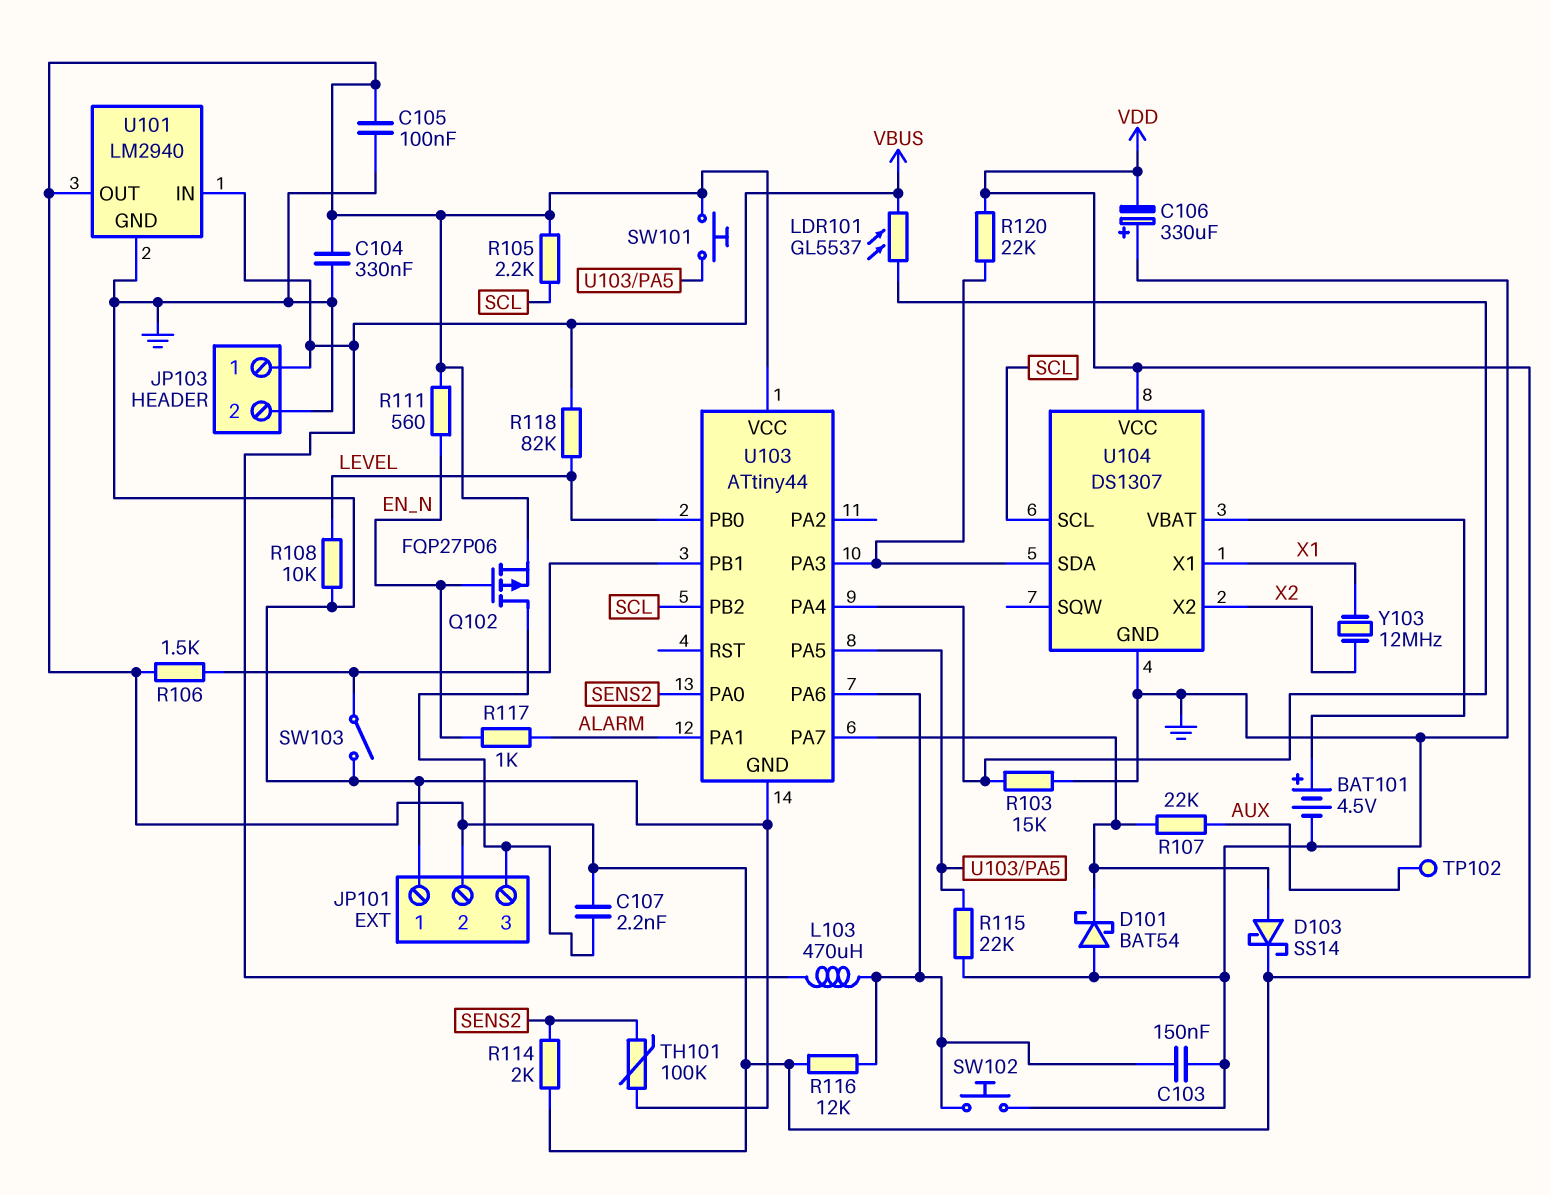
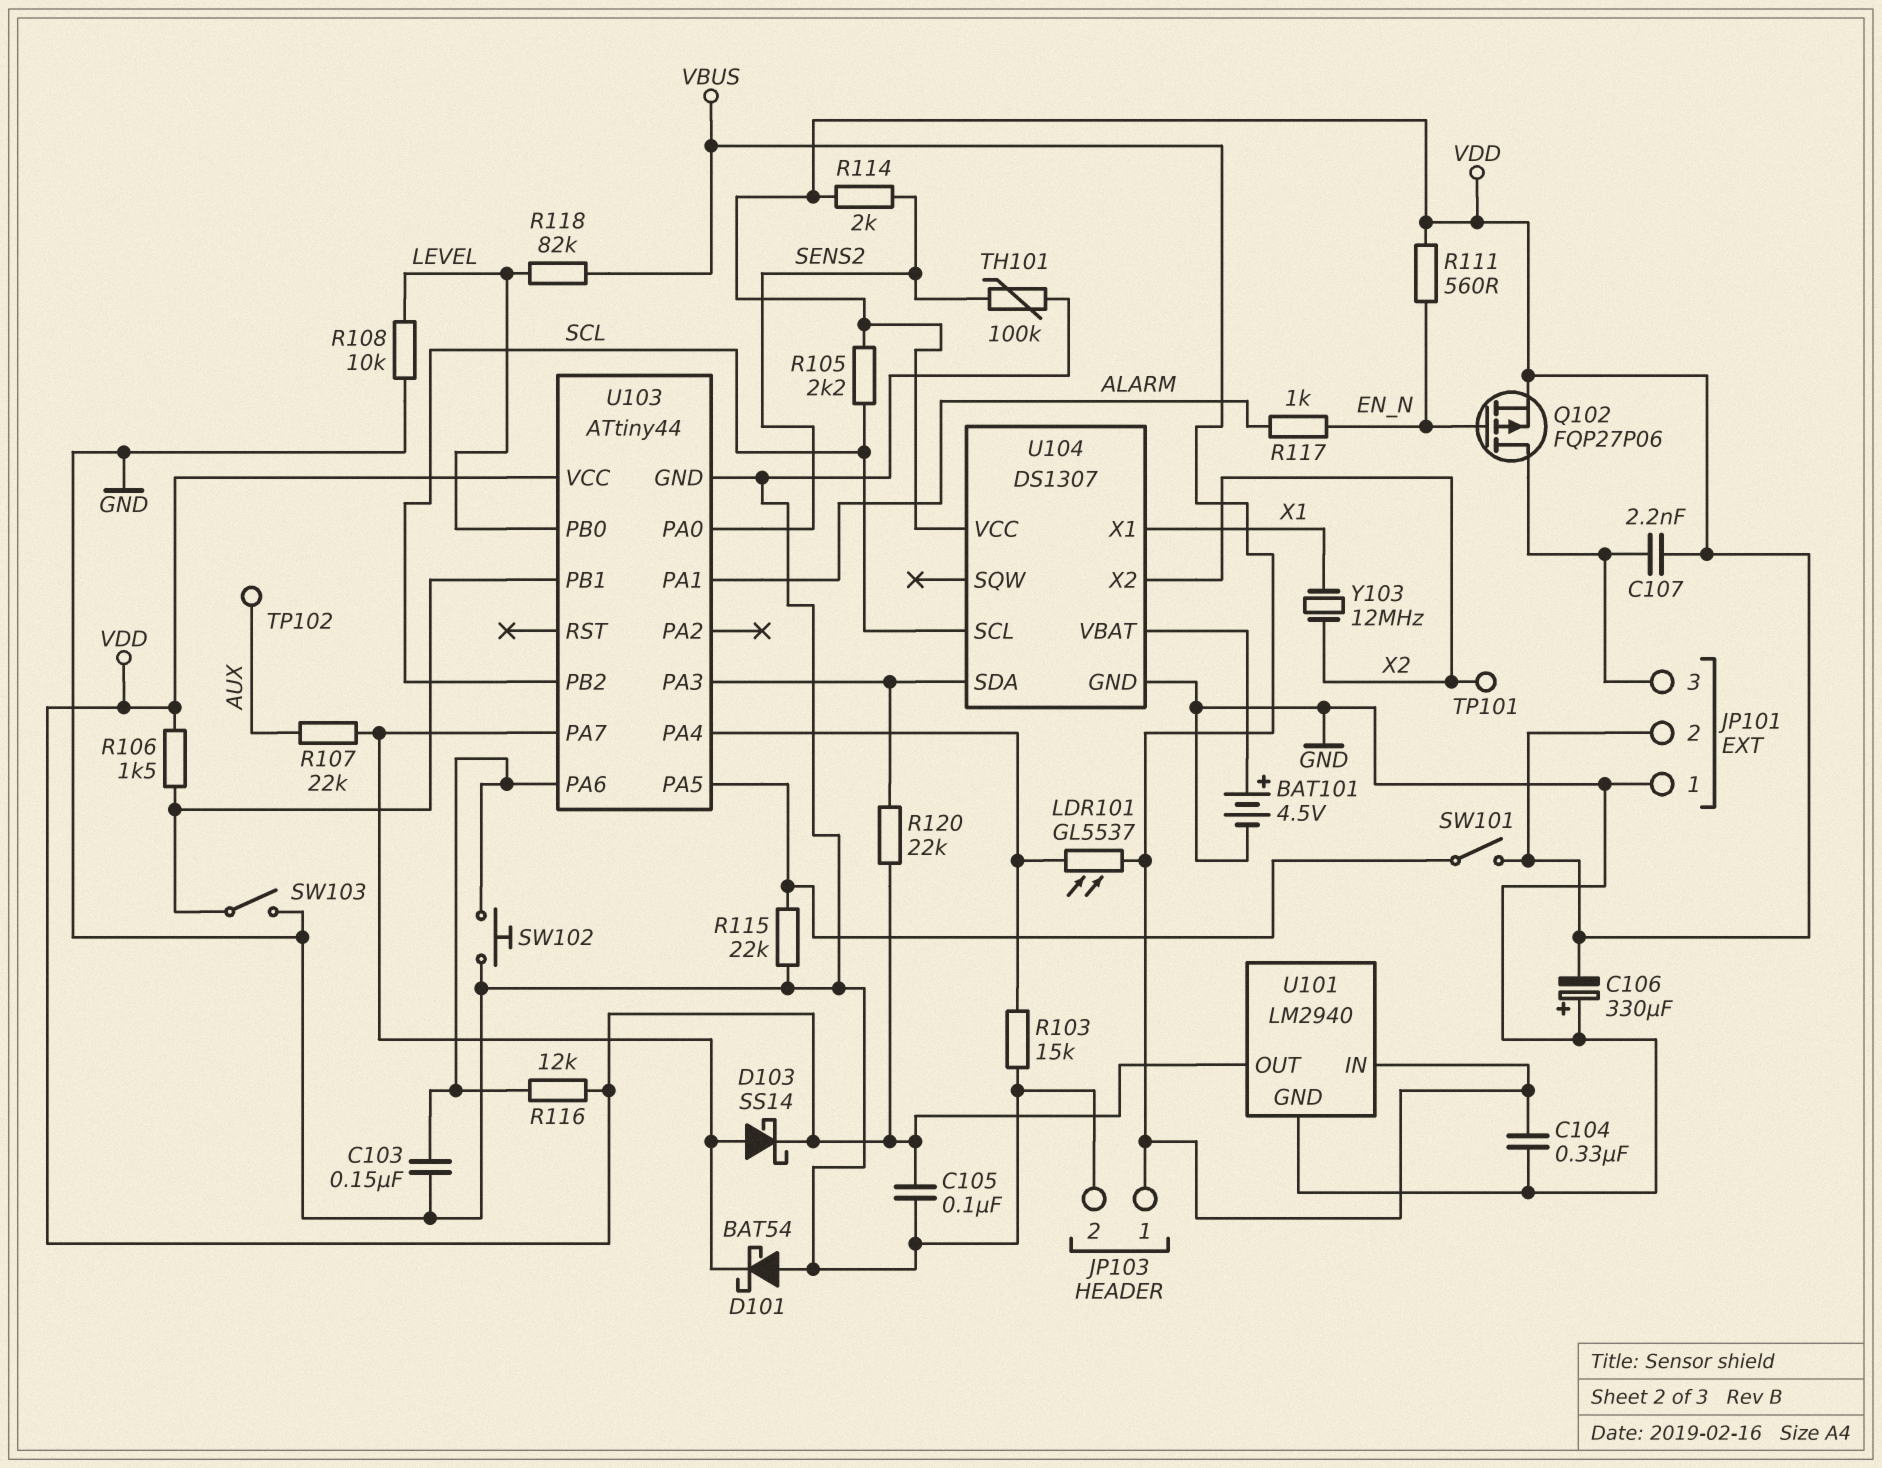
C104: 330nF (GND, VDD) -> 330nF (GND, VBUS)
L103: 470uH (U103/PA6, VBUS) -> none
SW101: button (U103/PA5, VDD) -> switch (U103/PA5, VDD)
TP101: none -> test point (X2)

